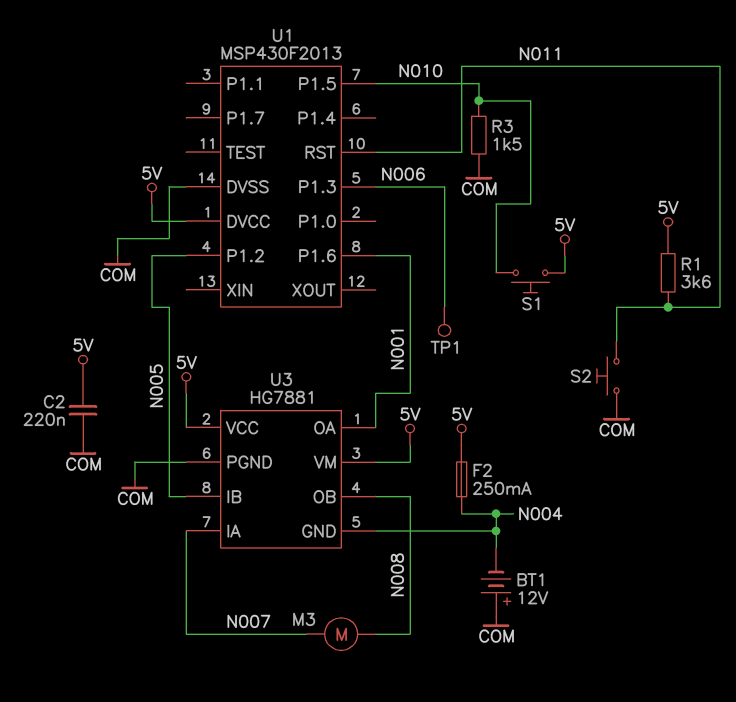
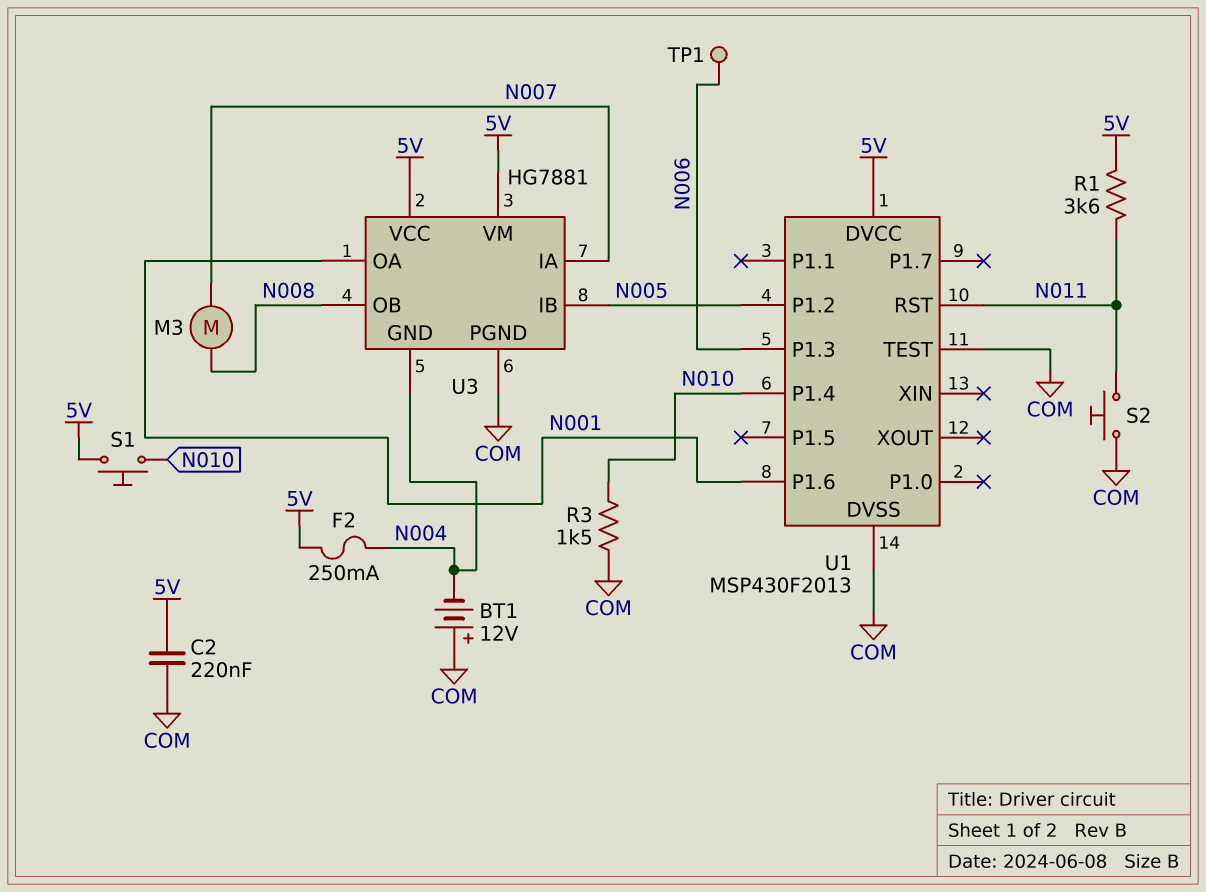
U1 pin P1.4: none -> N010
U1 pin P1.5: N010 -> none
U1 pin TEST: none -> COM

